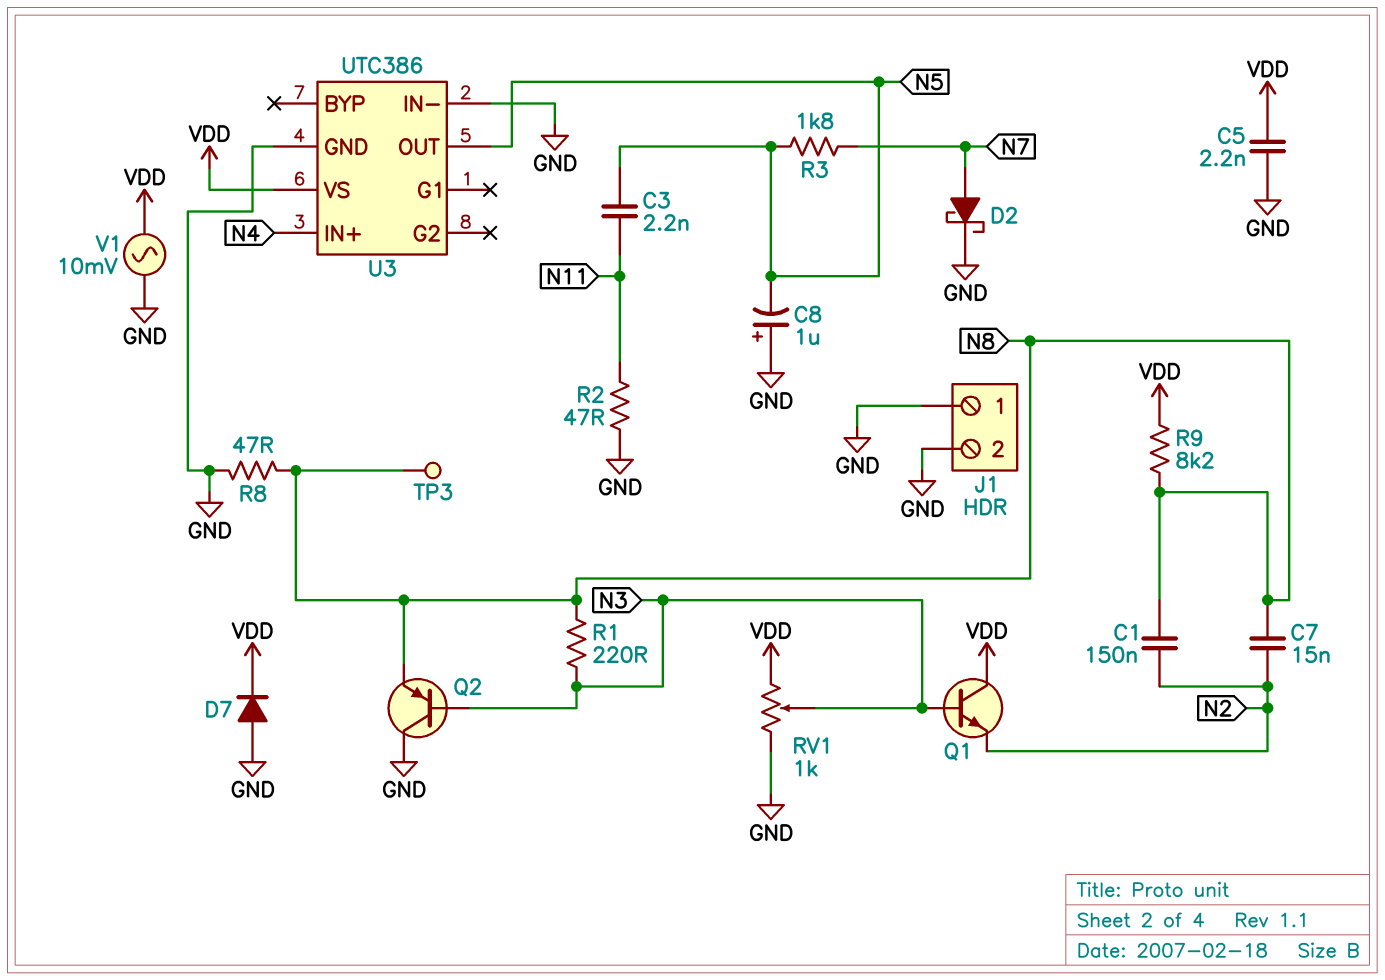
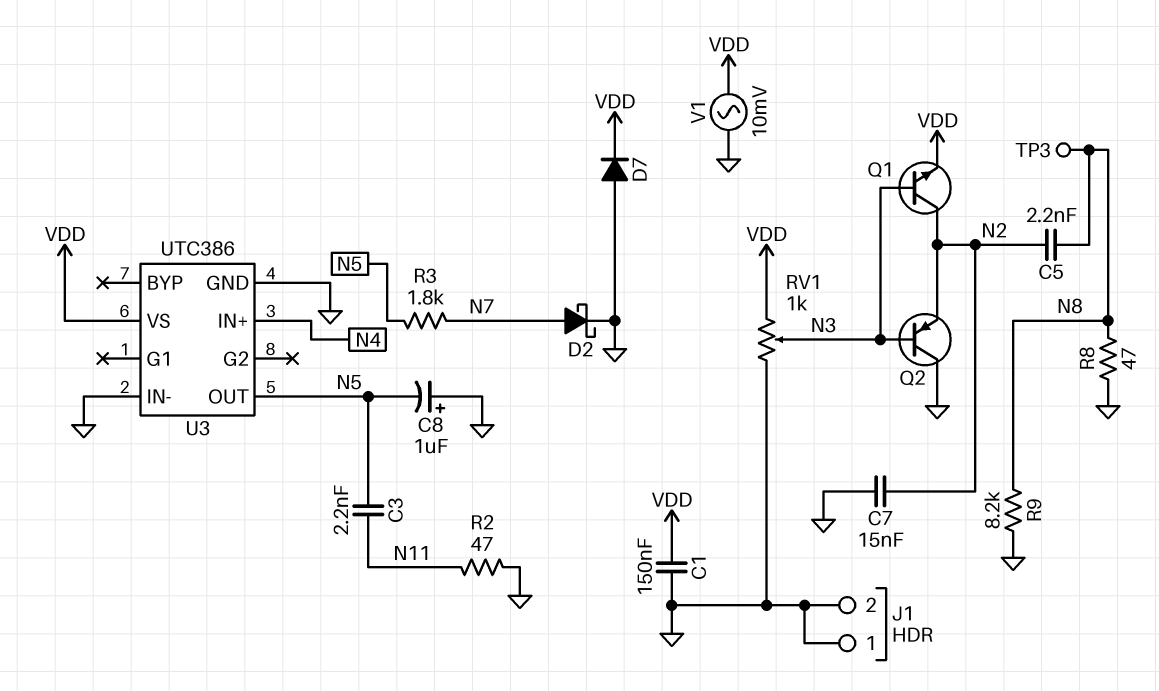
C1: 150nF (N2, N8) -> 150nF (GND, VDD)
C5: 2.2nF (GND, VDD) -> 2.2nF (N2, N8)
C7: 15nF (N2, N8) -> 15nF (GND, N2)
Q1: NPN (B N3, C VDD, E N2) -> NPN (B N3, C N2, E VDD)
Q2: PNP (B N3, C GND, E N8) -> PNP (B N3, C GND, E N2)
R1: 220 (N3, N8) -> none
R9: 8.2k (N8, VDD) -> 8.2k (GND, N8)

